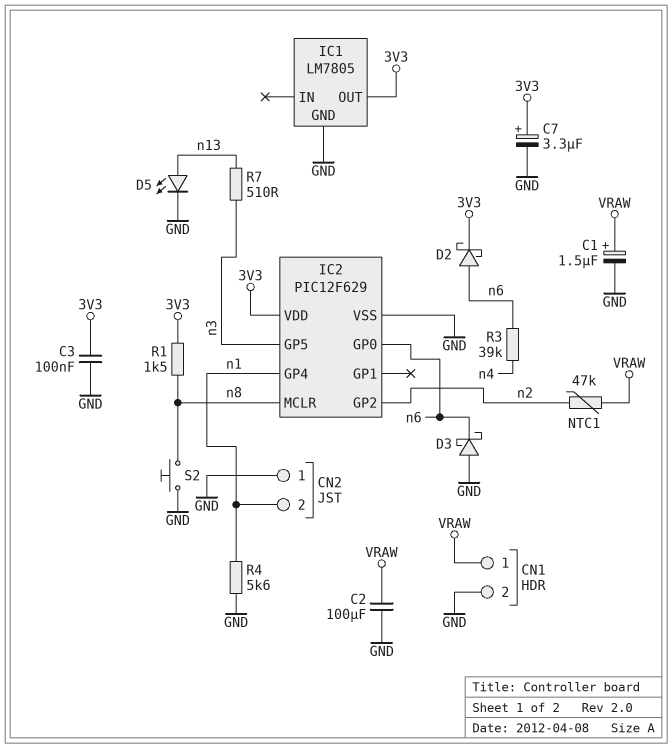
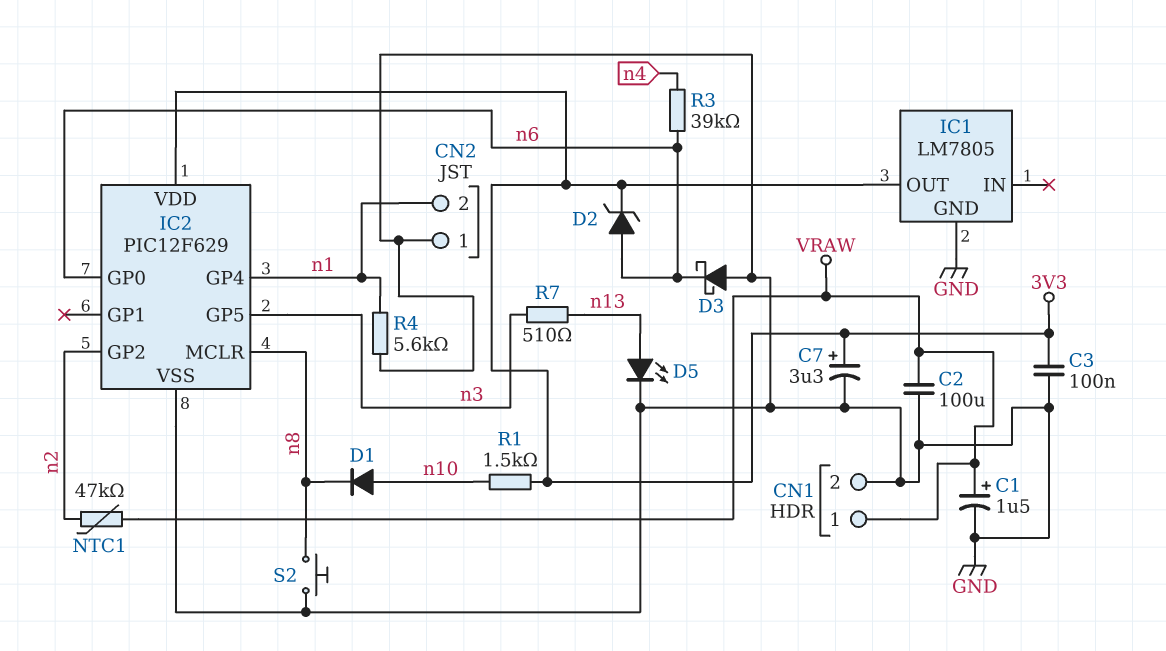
D1: none -> diode (A n10, K n8)
D2: schottky (A n6, K 3V3) -> zener (A n6, K 3V3)
R1: 1.5k (3V3, n8) -> 1.5k (3V3, n10)

